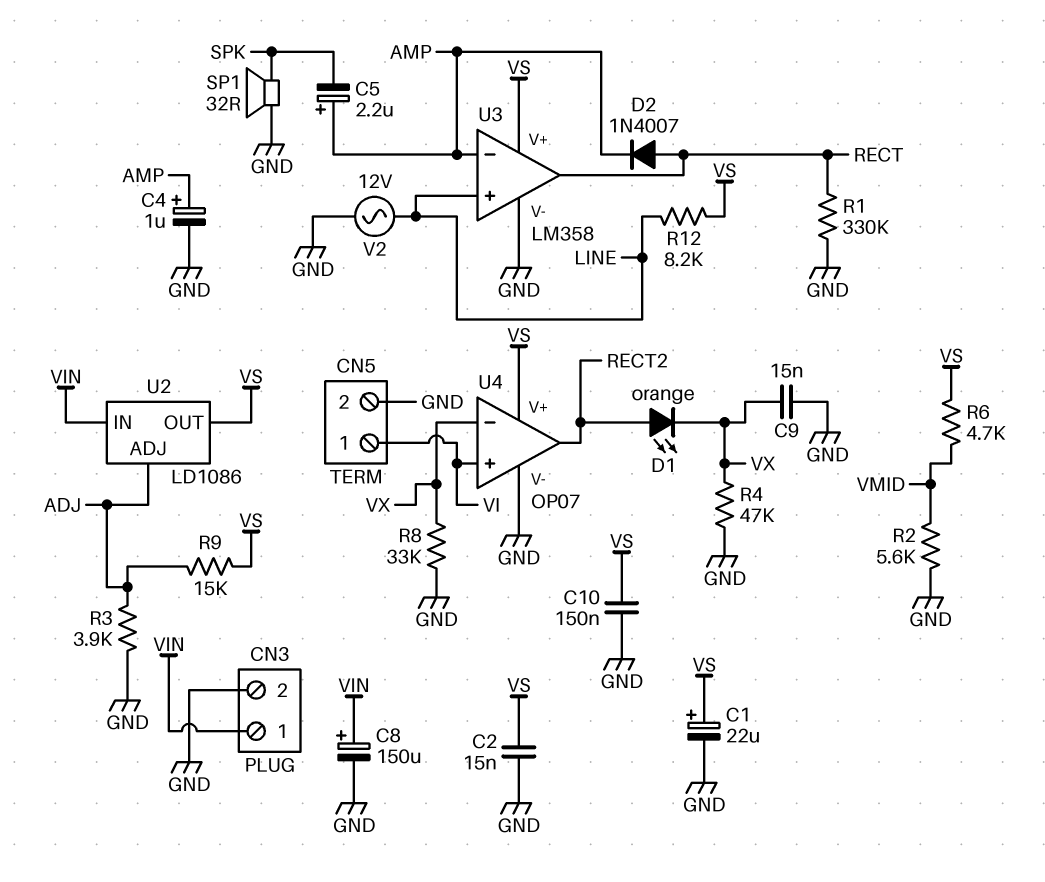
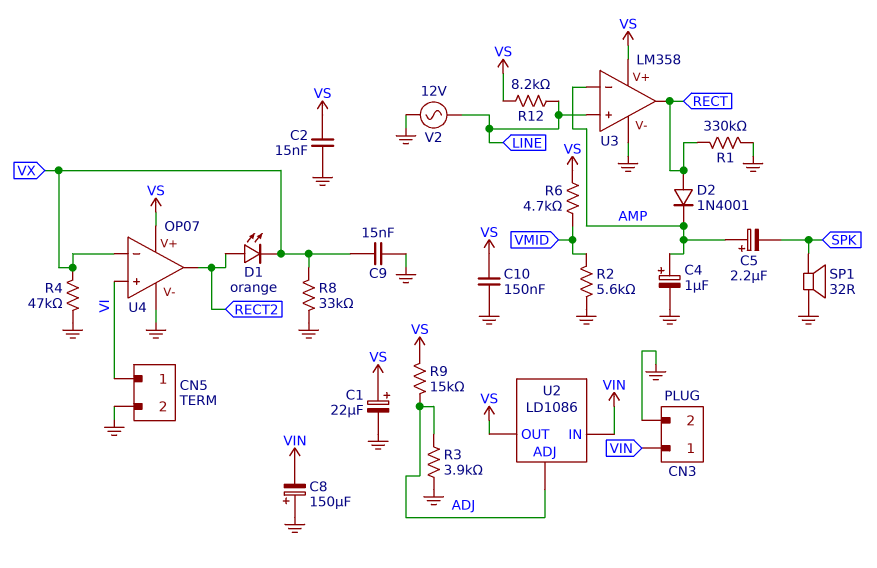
C8: 150uF (plus VIN, minus GND) -> 150uF (plus GND, minus VIN)
D2: diode 1N4007 (A RECT, K AMP) -> diode 1N4001 (A RECT, K AMP)

